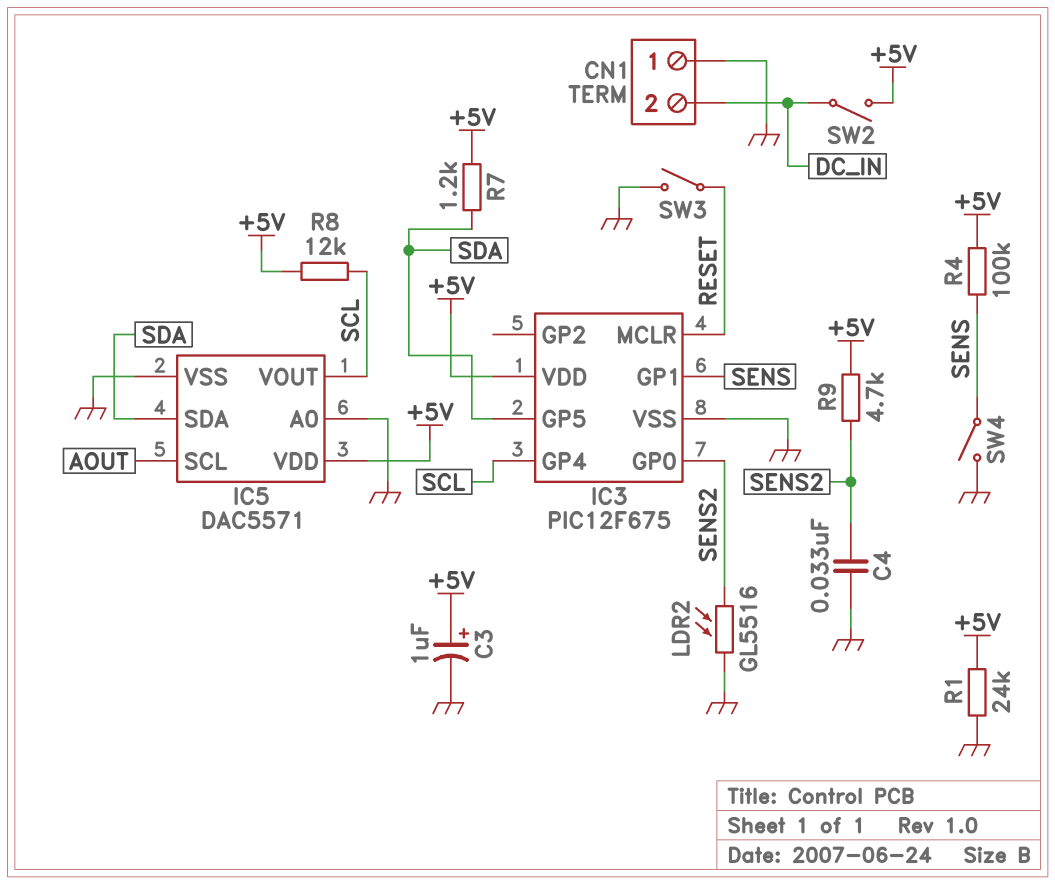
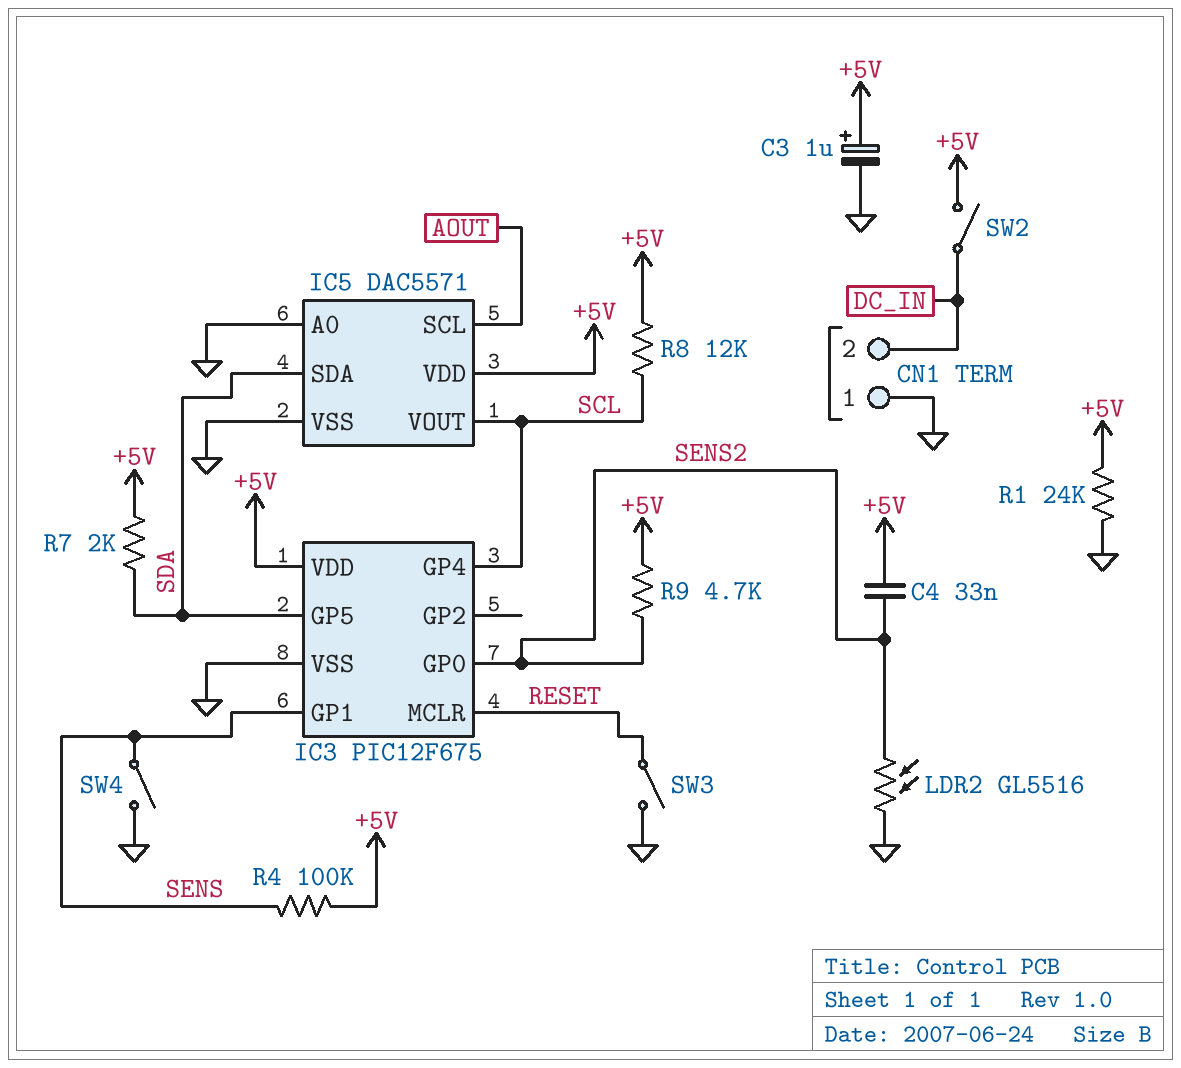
C4: 33nF (GND, SENS2) -> 33nF (+5V, SENS2)
R7: 1.2k (+5V, SDA) -> 2k (+5V, SDA)

